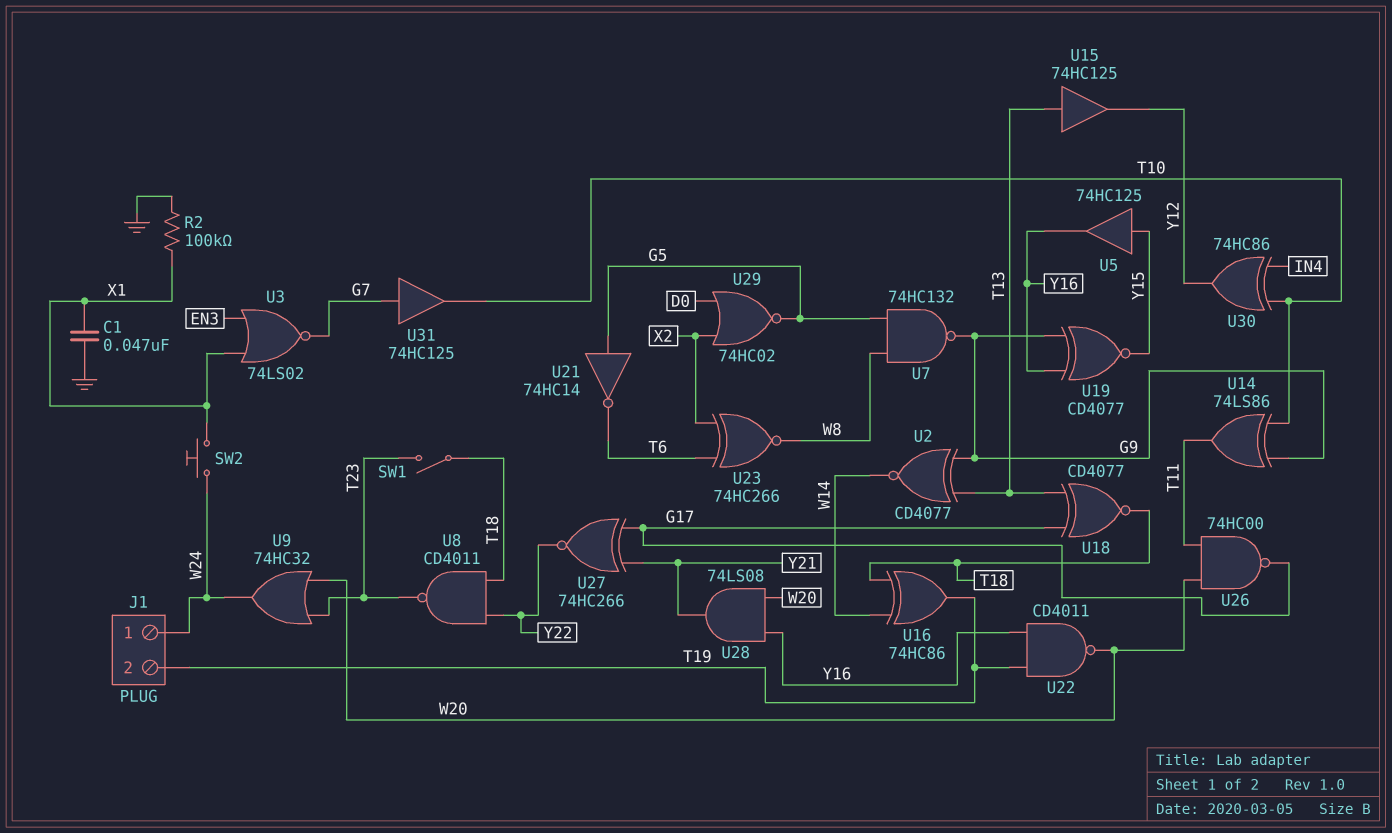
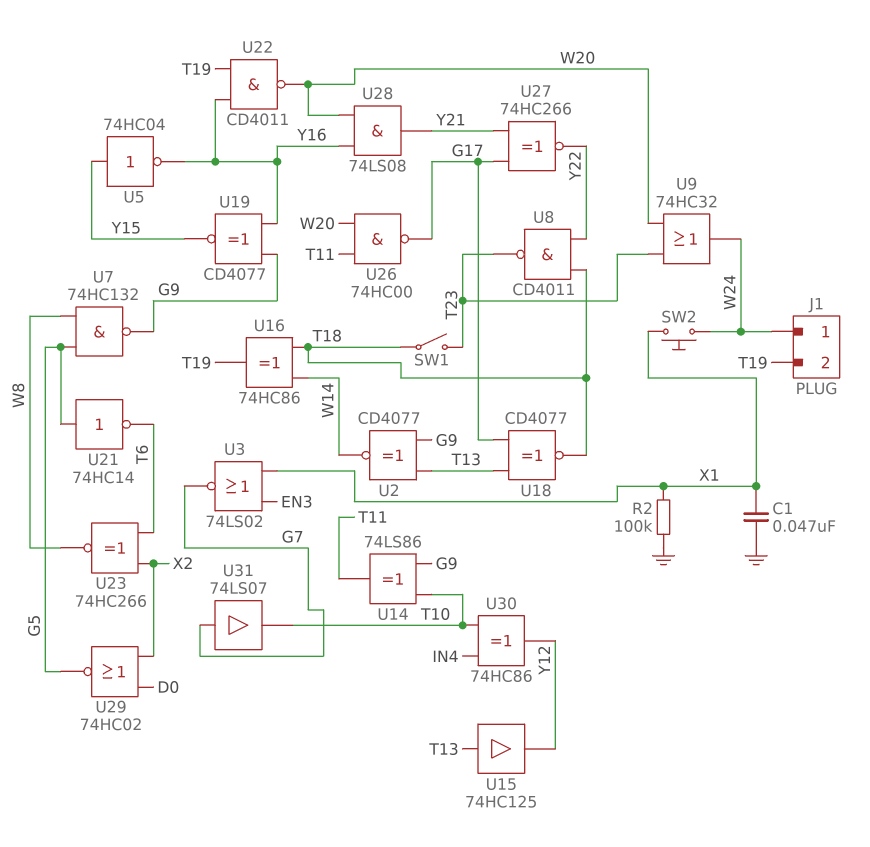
U5: buffer 74HC125 (in Y15, out Y16) -> NOT 74HC04 (in Y15, out Y16)
U31: buffer 74HC125 (in G7, out T10) -> buffer 74LS07 (in G7, out T10)

